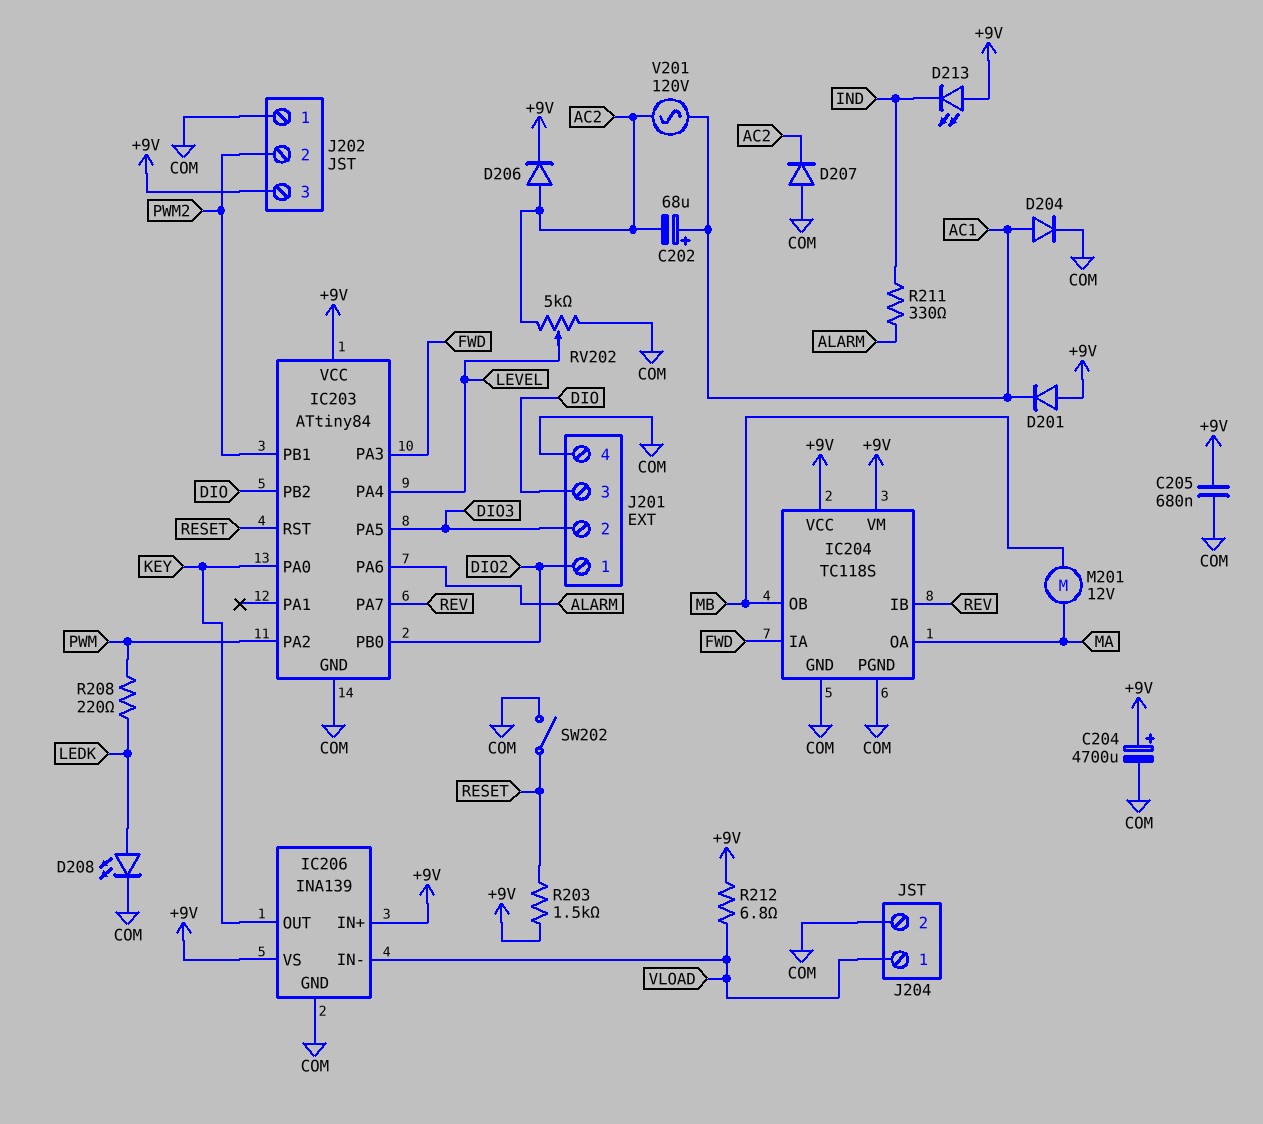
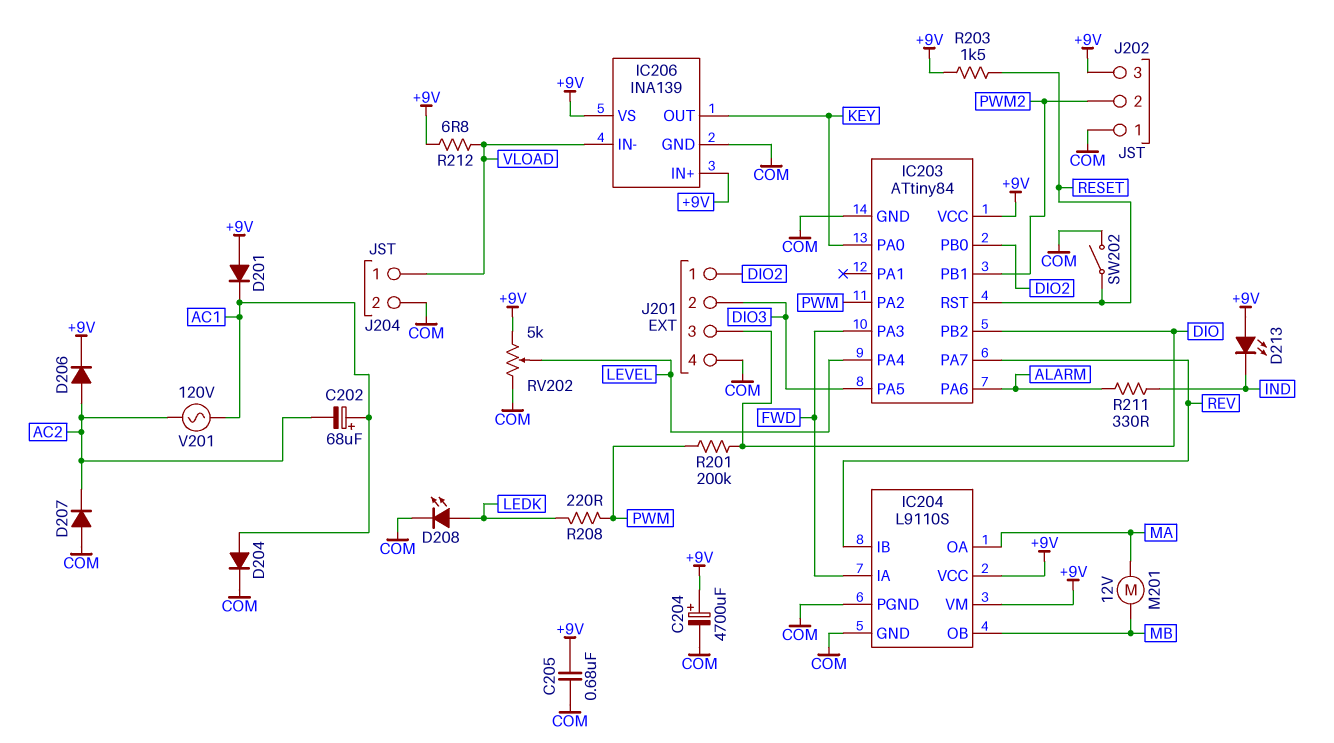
IC204: TC118S -> L9110S
R201: none -> 200k (DIO, PWM)
RV202: 5k (AC2, COM, wiper LEVEL) -> 5k (+9V, COM, wiper LEVEL)

